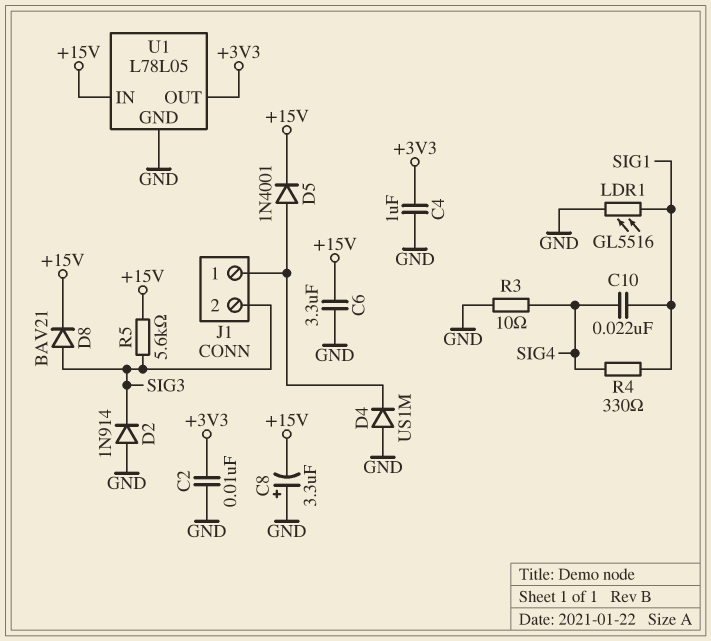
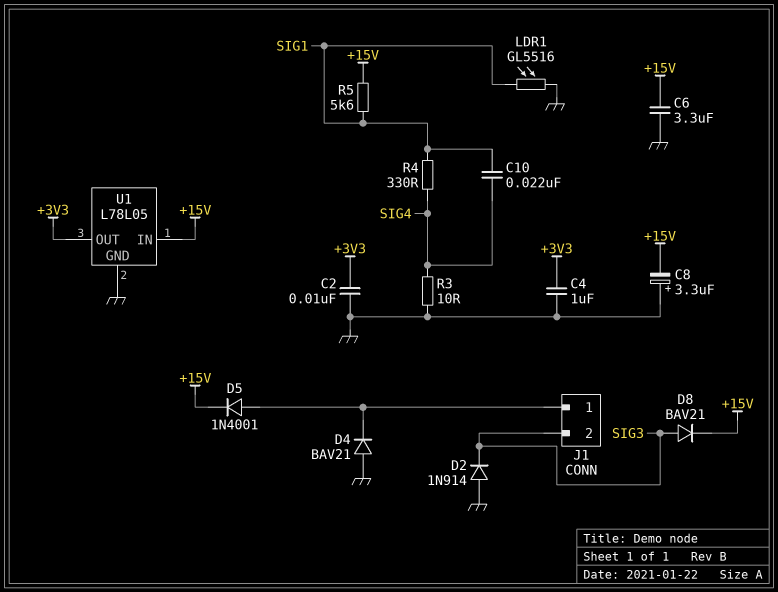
D4: diode US1M (A GND, K J1/1) -> diode BAV21 (A GND, K J1/1)
R5: 5.6k (+15V, SIG3) -> 5.6k (+15V, SIG1)

